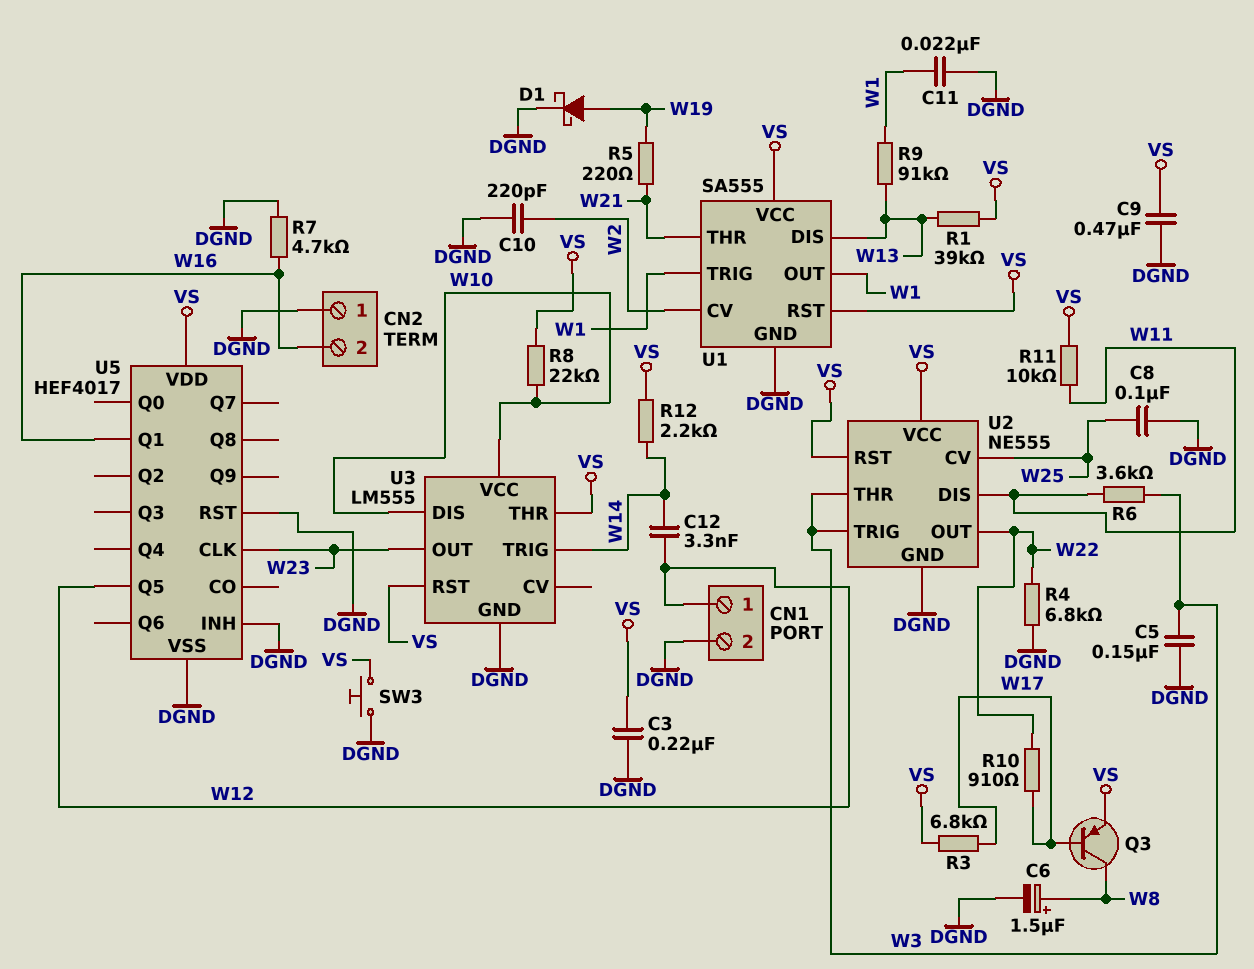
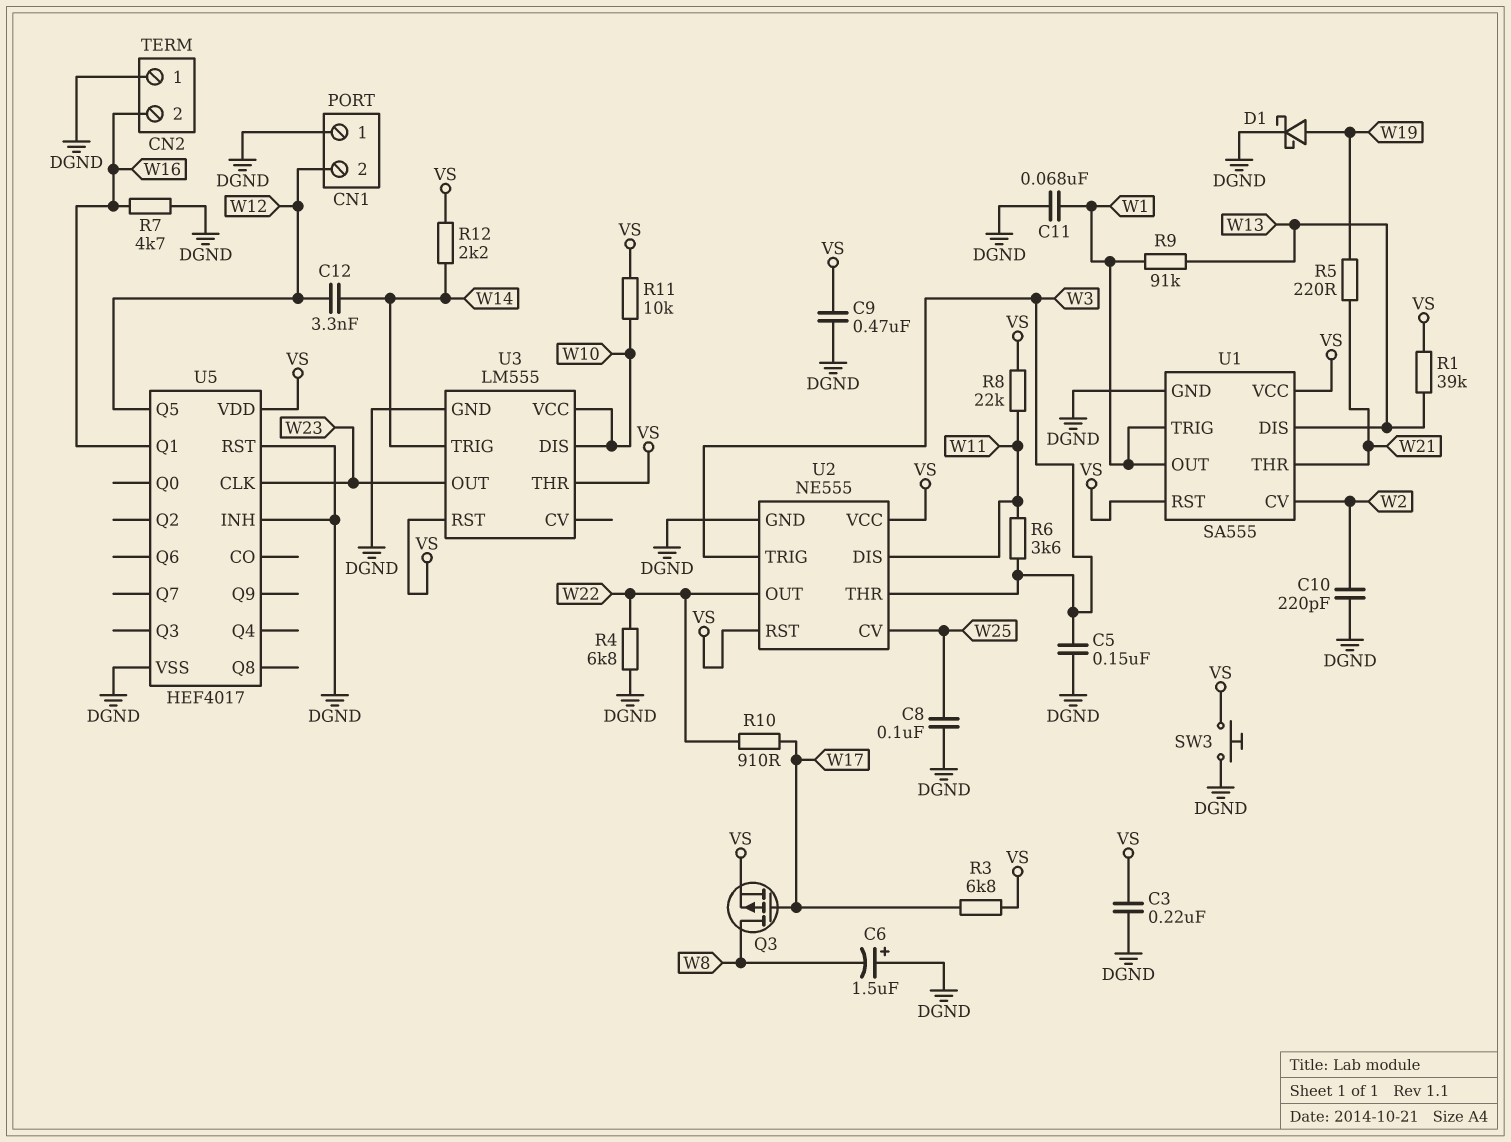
C6: 1.5uF (plus W8, minus DGND) -> 1.5uF (plus DGND, minus W8)
C11: 22nF (DGND, W1) -> 68nF (DGND, W1)
CN1 pin 1: W12 -> DGND
CN1 pin 2: DGND -> W12
Q3: PNP (B W17, C W8, E VS) -> PMOS (G W17, D W8, S VS)
R8: 22k (VS, W10) -> 22k (VS, W11)
R11: 10k (VS, W11) -> 10k (VS, W10)

